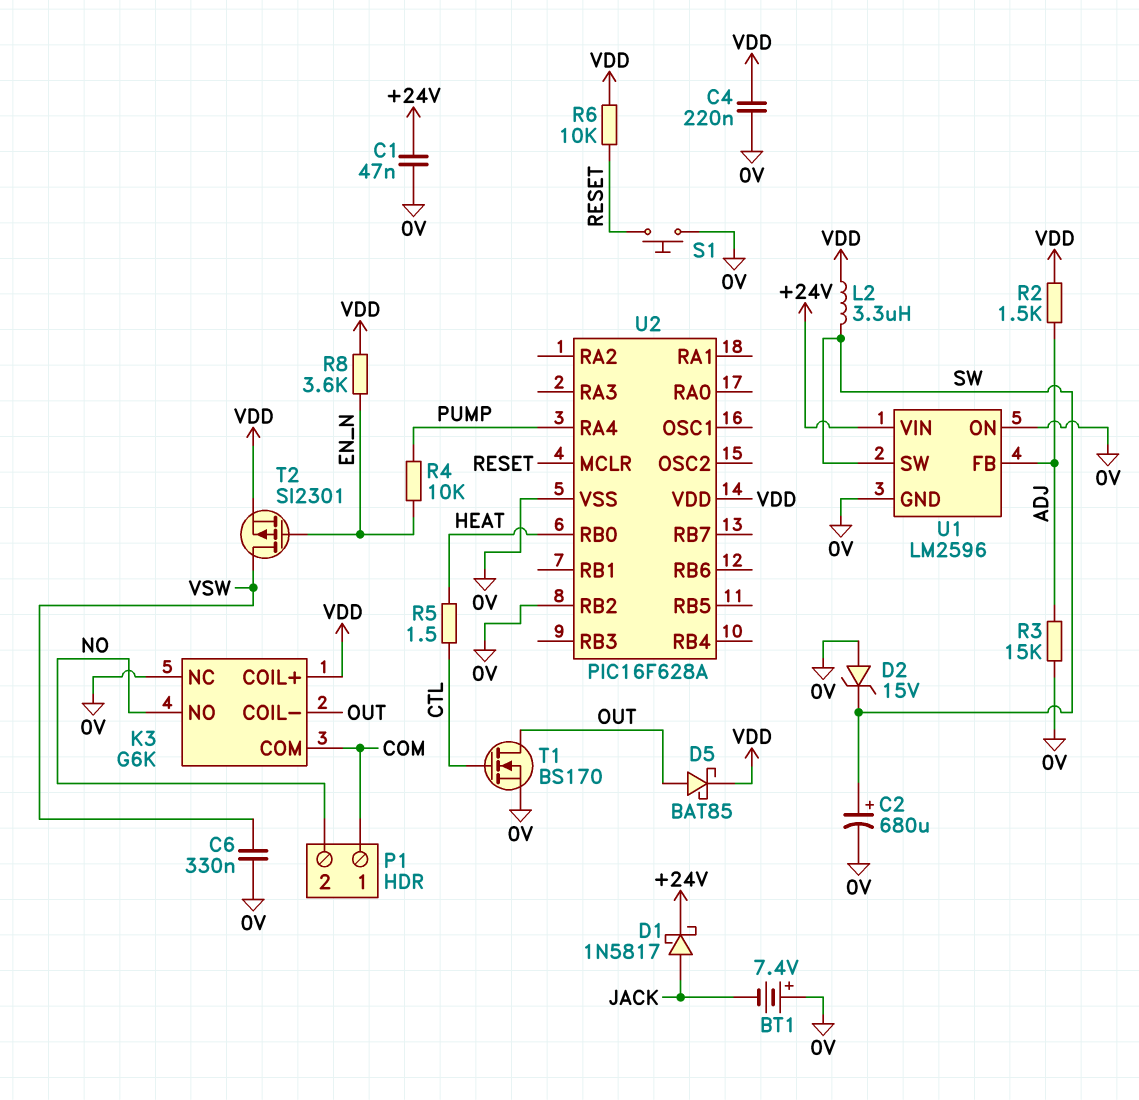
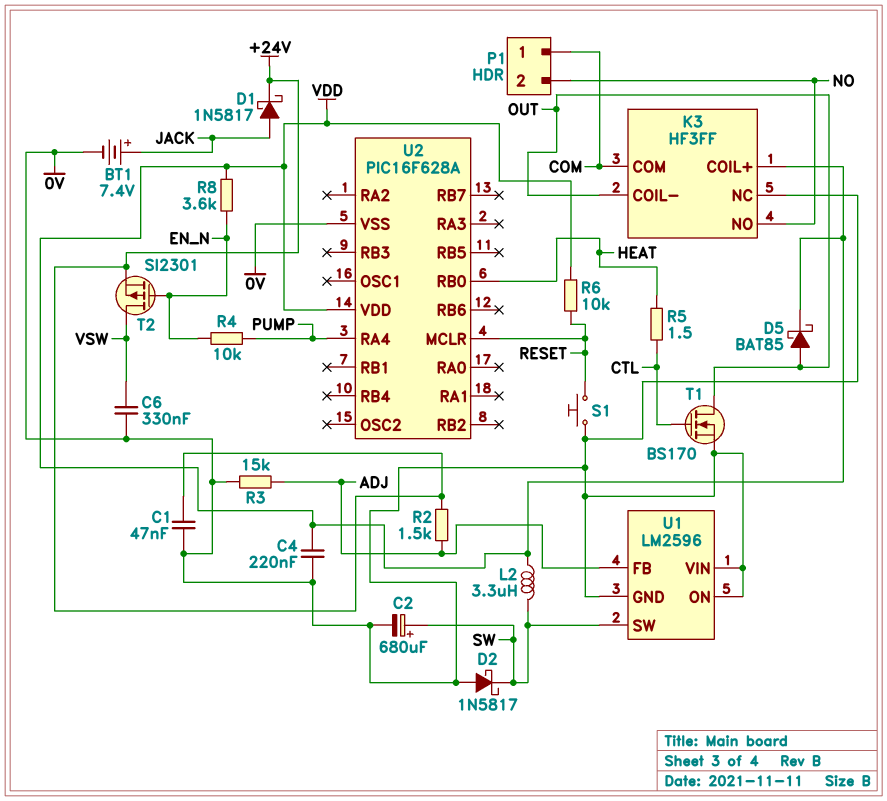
BT1: 7.4V (plus 0V, minus JACK) -> 7.4V (plus JACK, minus 0V)
D2: zener 15V (A 0V, K SW) -> schottky 1N5817 (A 0V, K SW)
K3: G6K -> HF3FF
R2: 1.5k (ADJ, VDD) -> 1.5k (+24V, ADJ)
T2: PMOS SI2301 (G EN_N, D VSW, S VDD) -> PMOS SI2301 (G EN_N, D VSW, S +24V)
U1 pin VIN: +24V -> 0V
U2 pin RB2: 0V -> none

